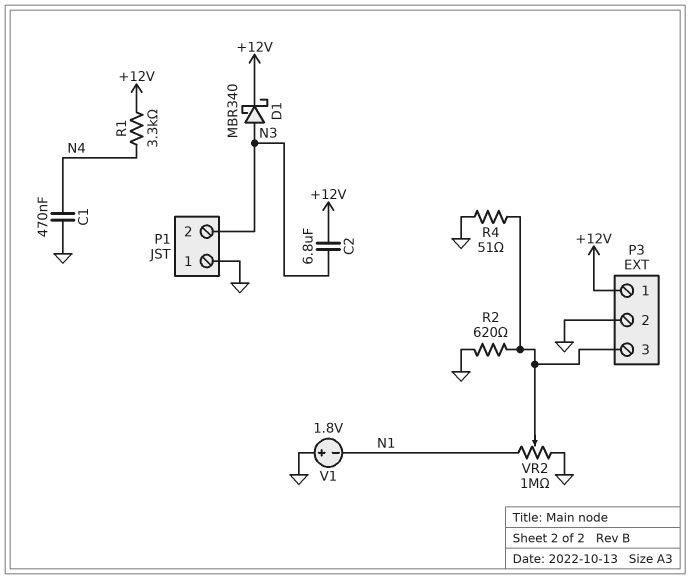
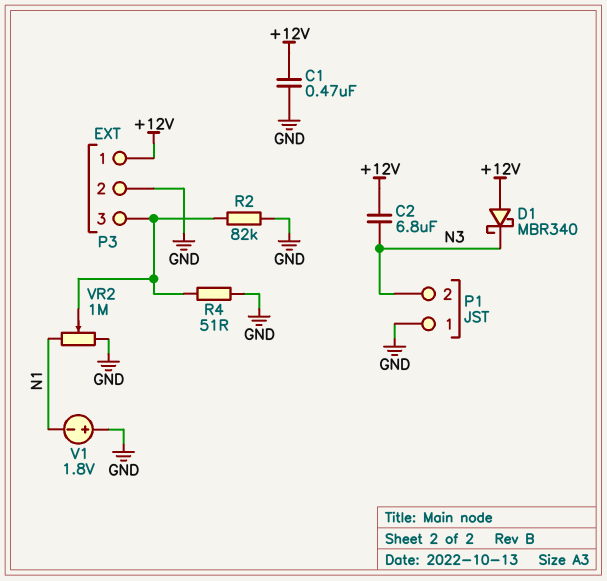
C1: 470nF (GND, N4) -> 470nF (+12V, GND)
D1: schottky MBR340 (A N3, K +12V) -> schottky MBR340 (A +12V, K N3)
R1: 3.3k (+12V, N4) -> none
R2: 620 (GND, P3/3) -> 82k (GND, P3/3)

